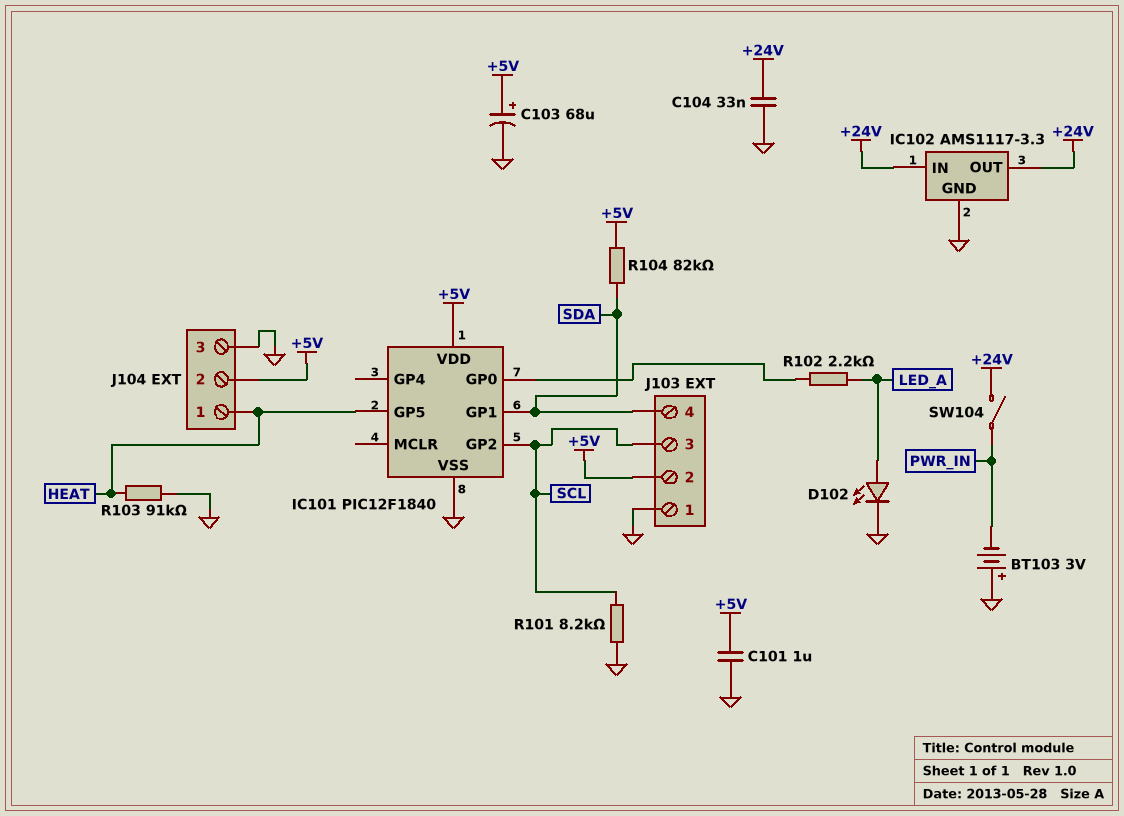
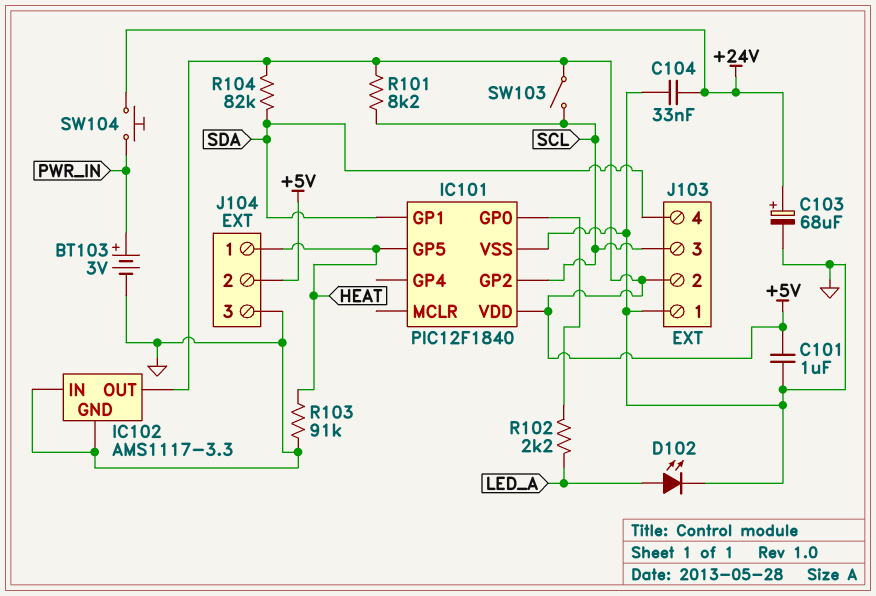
BT103: 3V (plus GND, minus PWR_IN) -> 3V (plus PWR_IN, minus GND)
C103: 68uF (plus +5V, minus GND) -> 68uF (plus +24V, minus GND)
IC102 pin IN: +24V -> GND
IC102 pin OUT: +24V -> +5V
R101: 8.2k (GND, SCL) -> 8.2k (+5V, SCL)
SW103: none -> switch (+5V, SCL)
SW104: switch (+24V, PWR_IN) -> button (+24V, PWR_IN)

